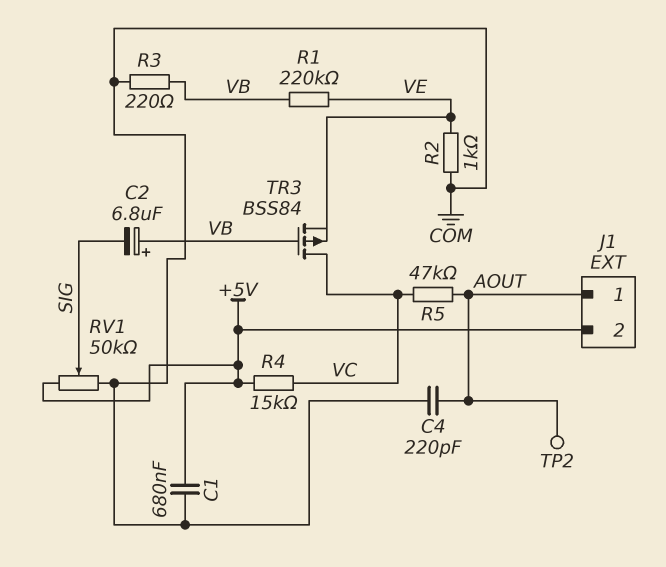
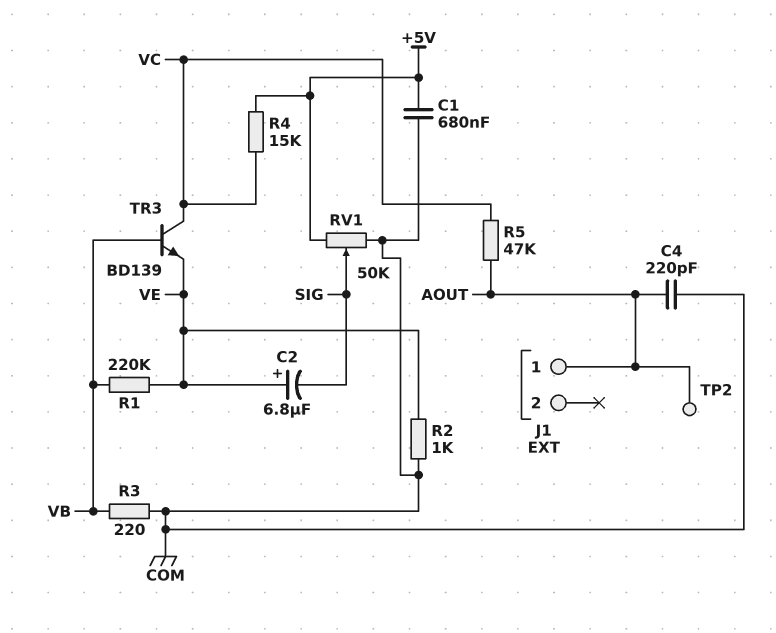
C2: 6.8uF (plus VB, minus SIG) -> 6.8uF (plus VE, minus SIG)
J1 pin 2: +5V -> none
TR3: PMOS BSS84 (G VB, D VC, S VE) -> NPN BD139 (B VB, C VC, E VE)

